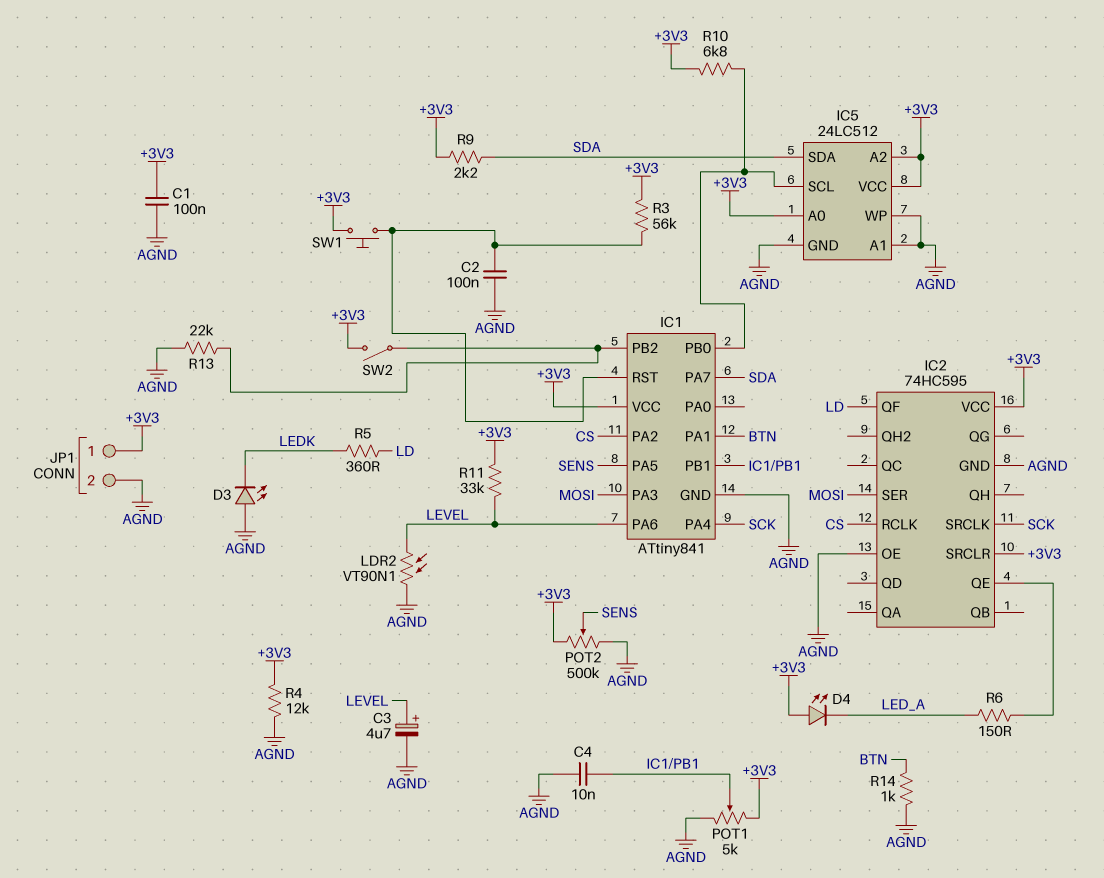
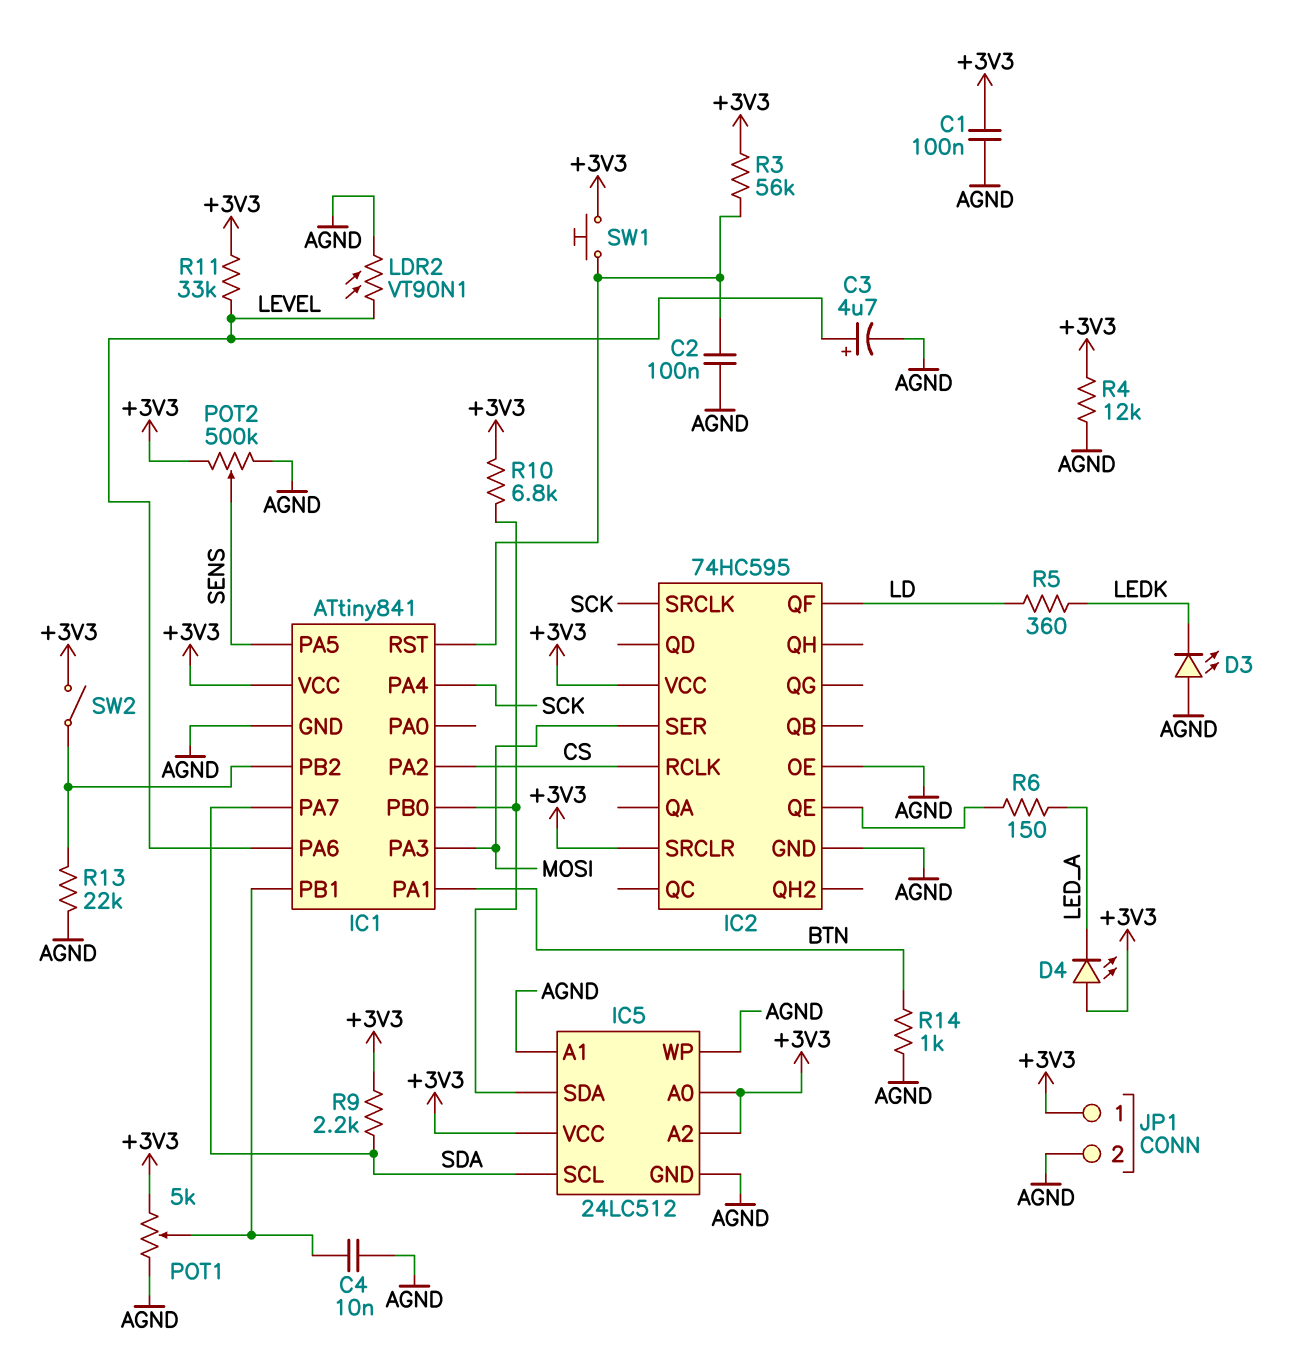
IC5 pin SCL: IC1/PB0 -> SDA
IC5 pin SDA: SDA -> IC1/PB0

